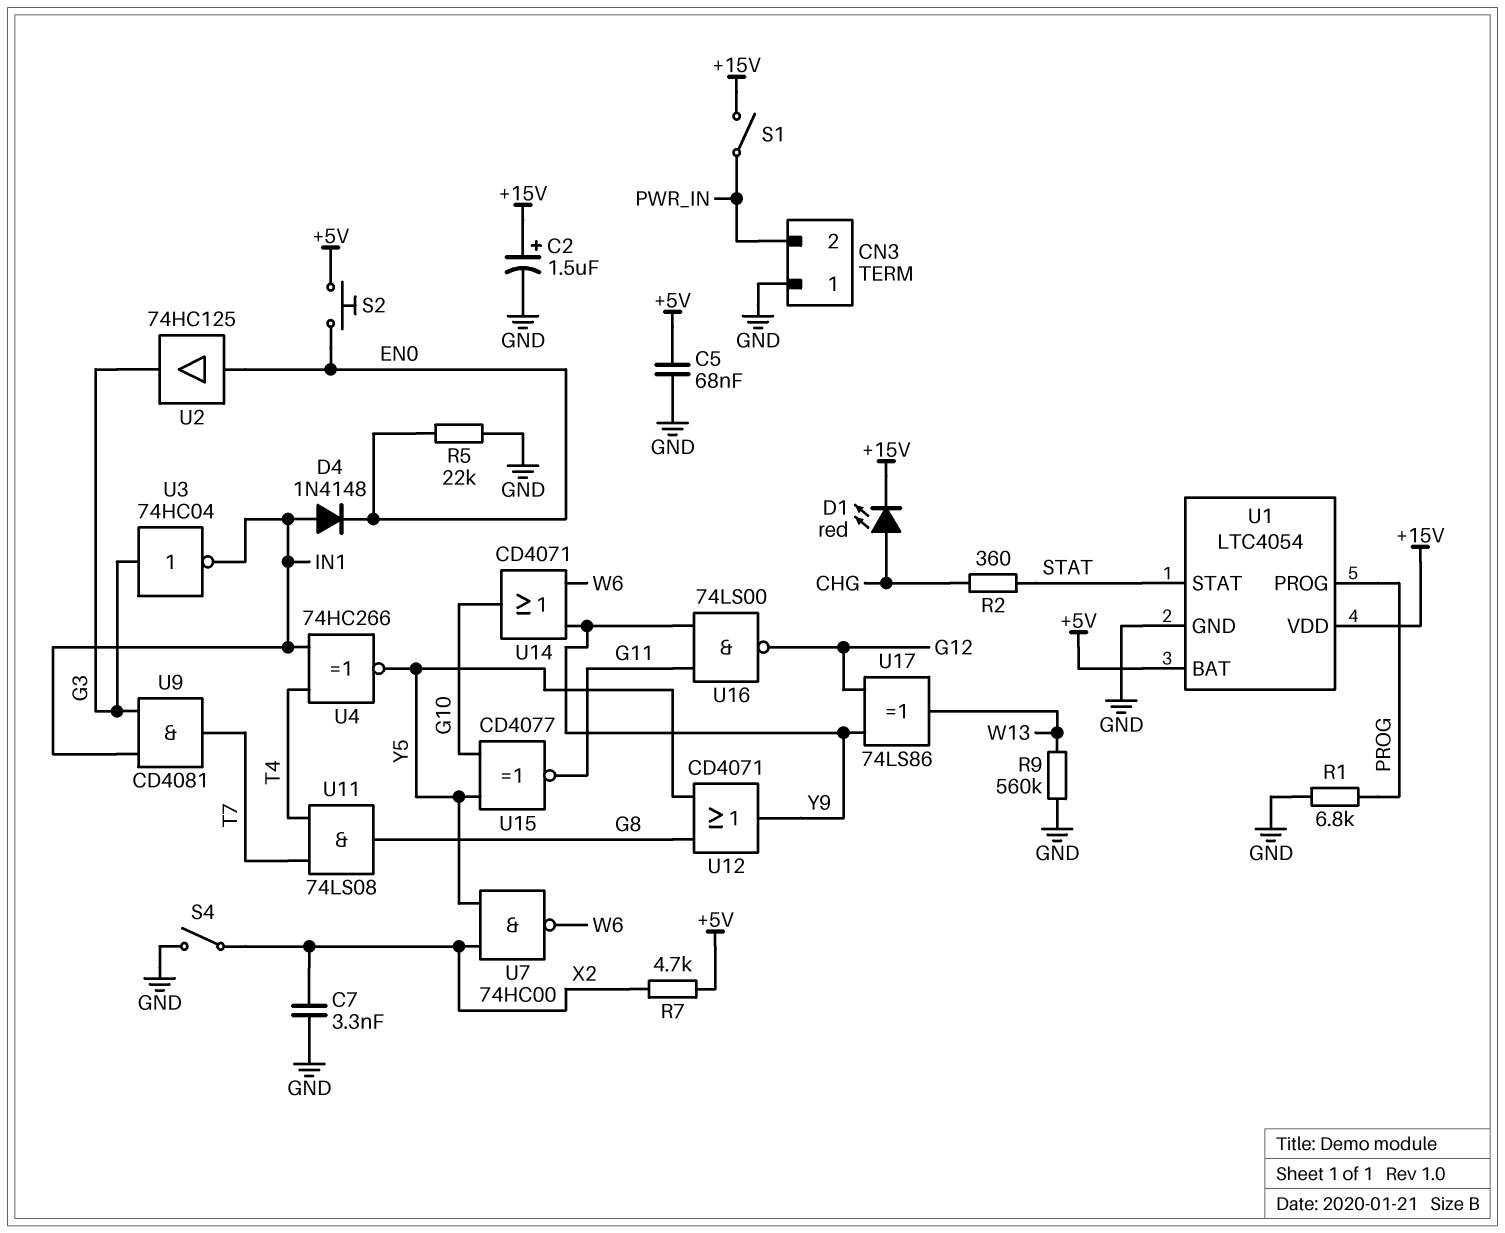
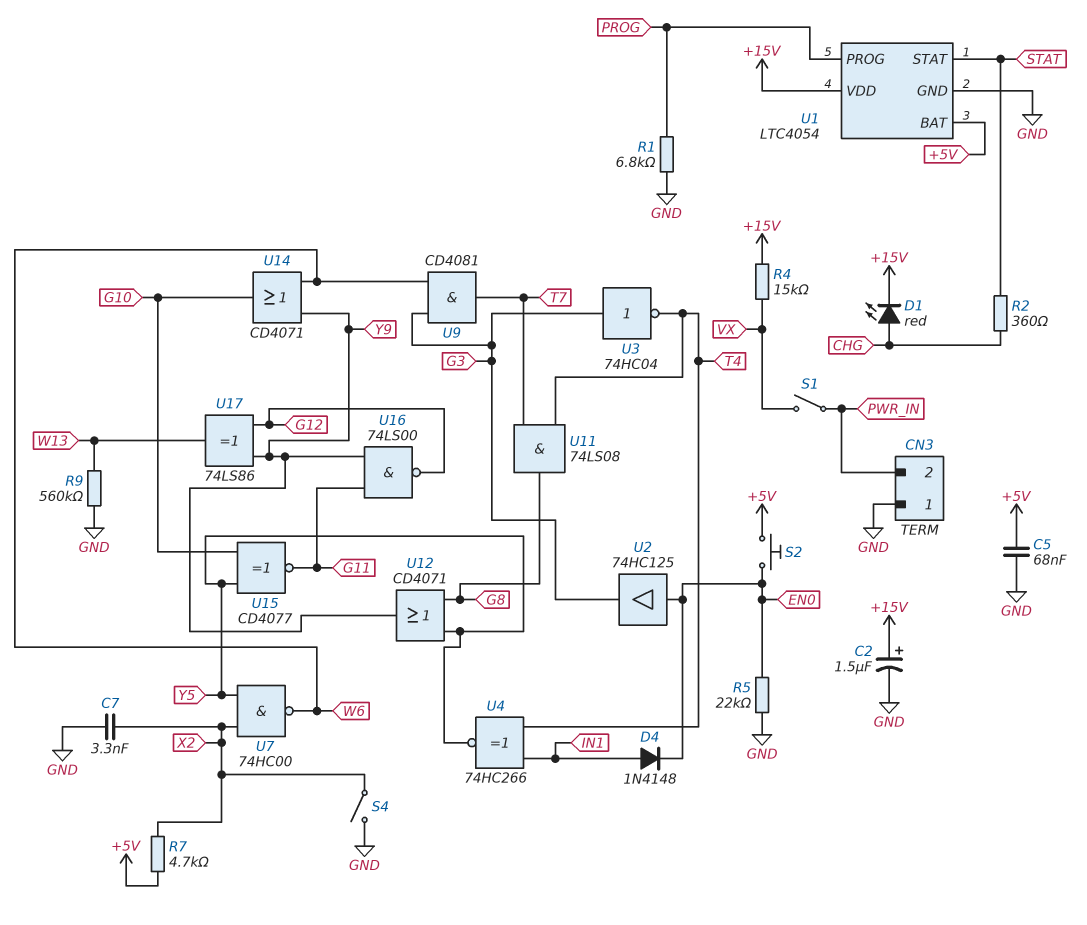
R4: none -> 15k (+15V, VX)
S1: switch (+15V, PWR_IN) -> switch (PWR_IN, VX)
U3: NOT 74HC04 (in G3, out IN1) -> NOT 74HC04 (in G3, out T4)
U9: AND CD4081 (in G3, in IN1, out T7) -> AND CD4081 (in G3, in W6, out T7)

